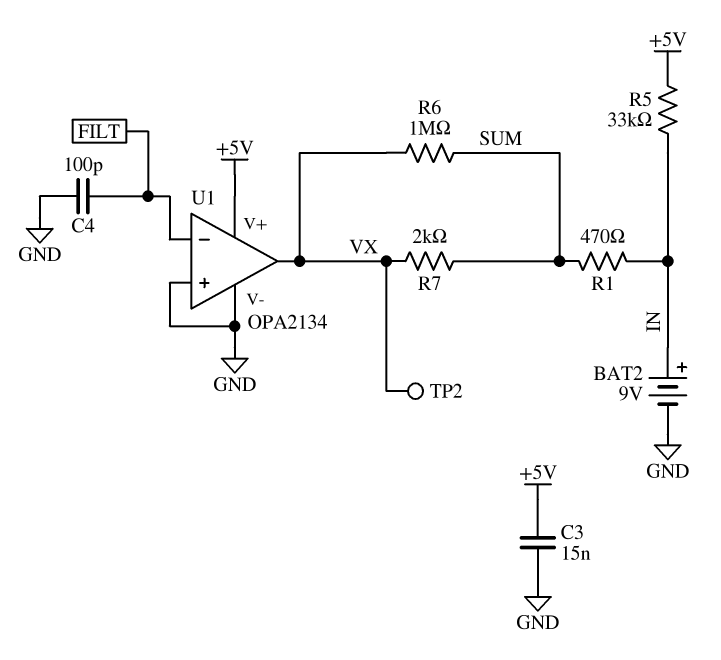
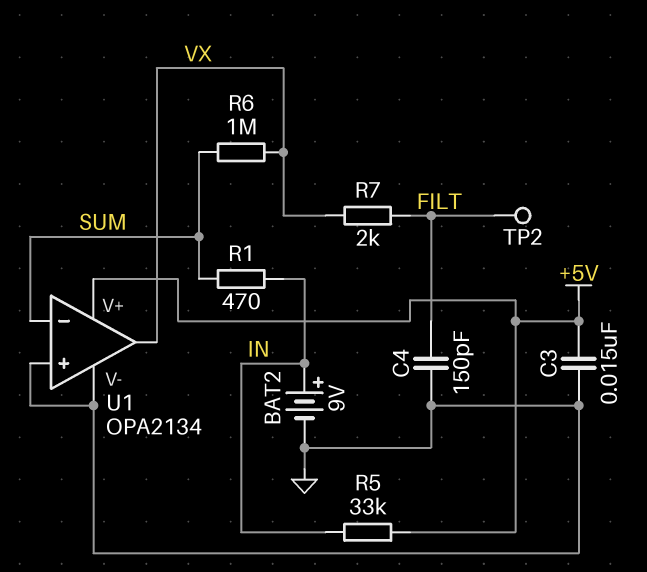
C4: 100pF (FILT, GND) -> 150pF (FILT, GND)
R7: 2k (SUM, VX) -> 2k (FILT, VX)
TP2: test point (VX) -> test point (FILT)
U1 pin in-: FILT -> SUM

